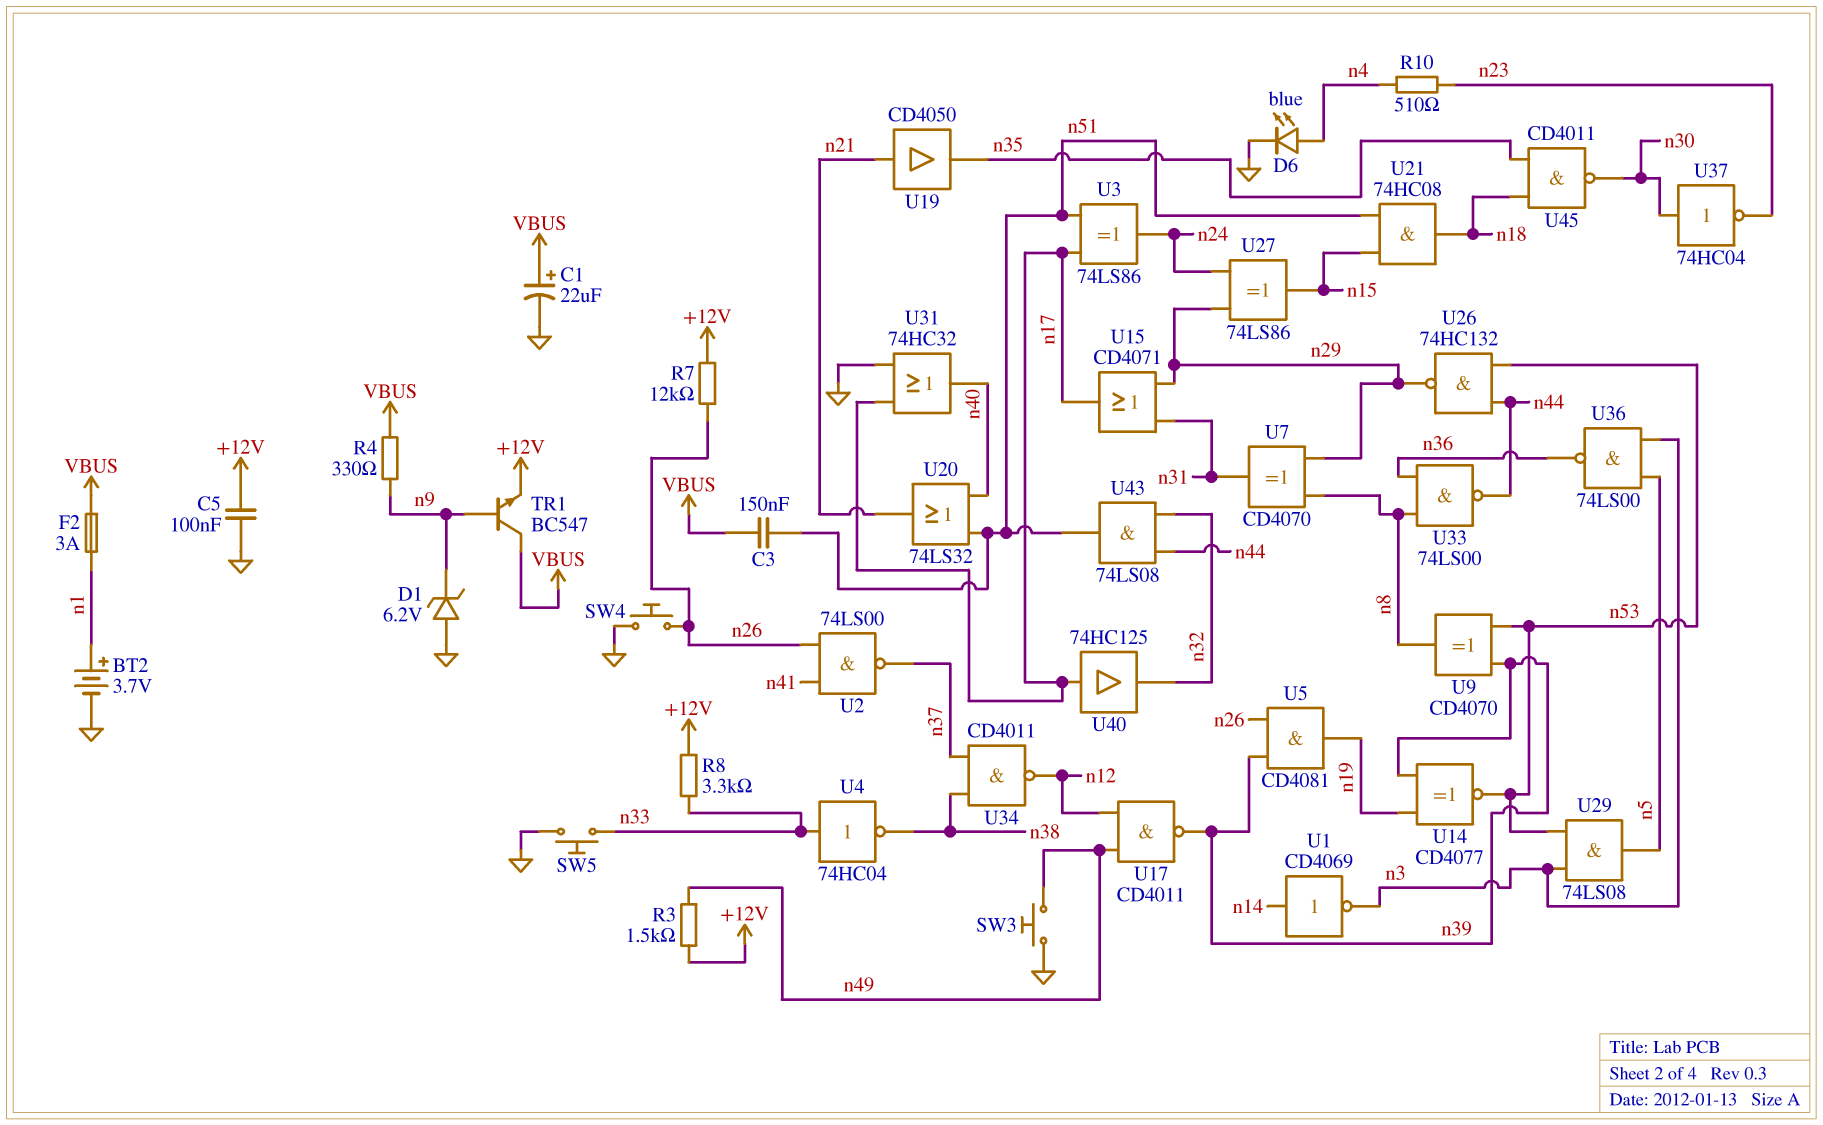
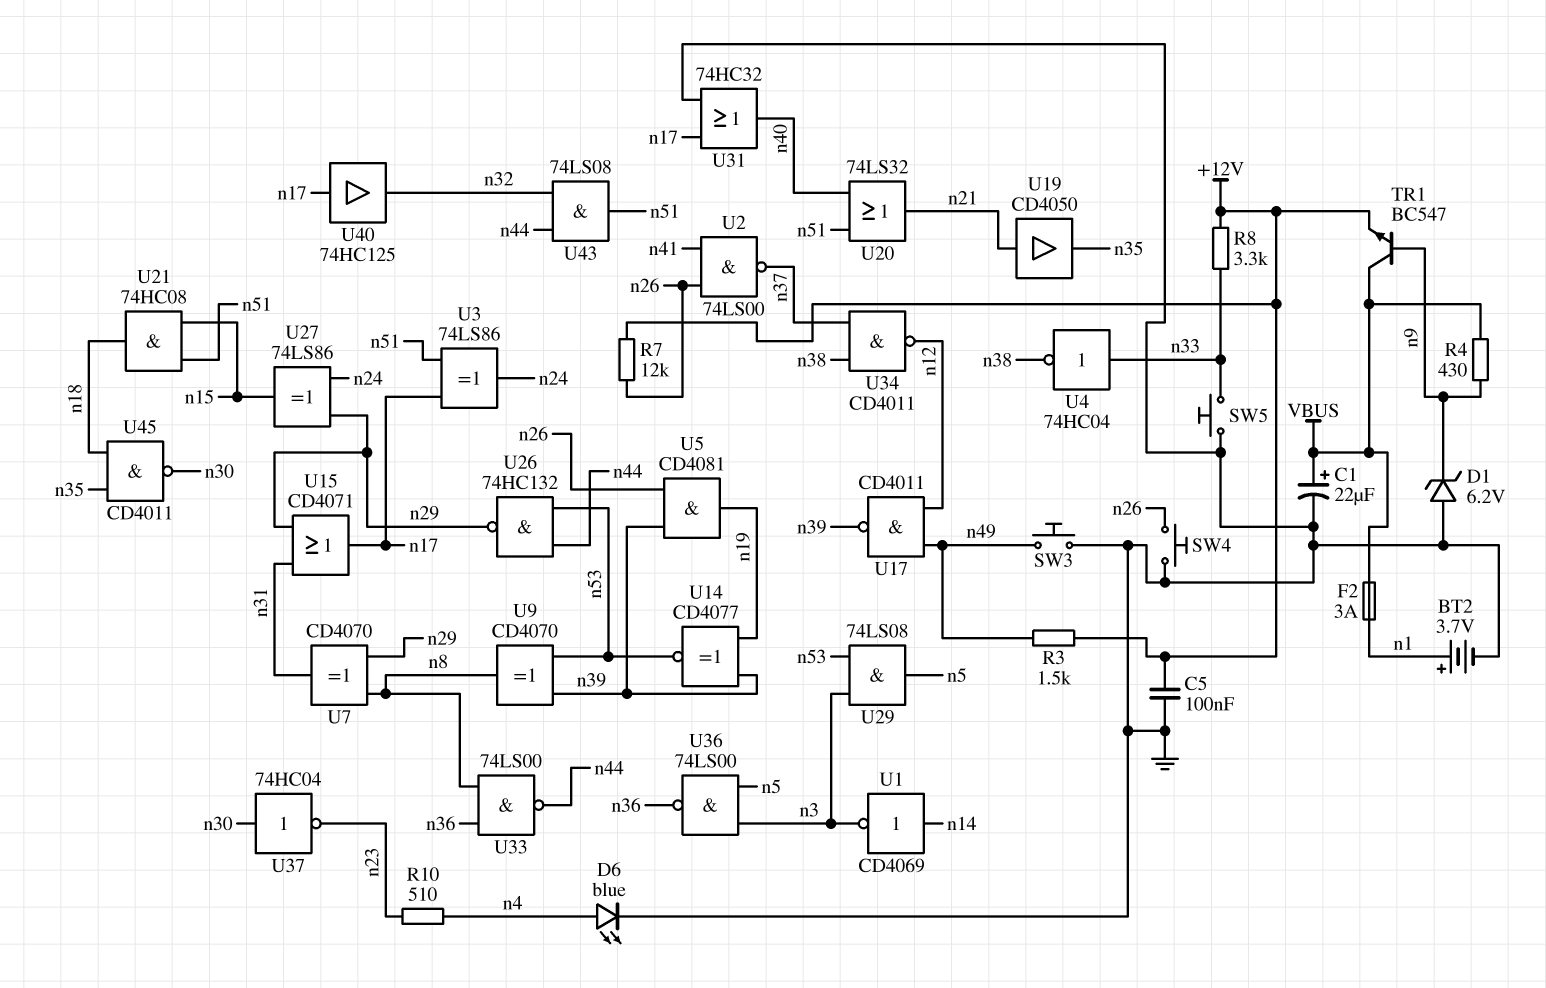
C3: 150nF (VBUS, n51) -> none
R4: 330 (VBUS, n9) -> 430 (VBUS, n9)

